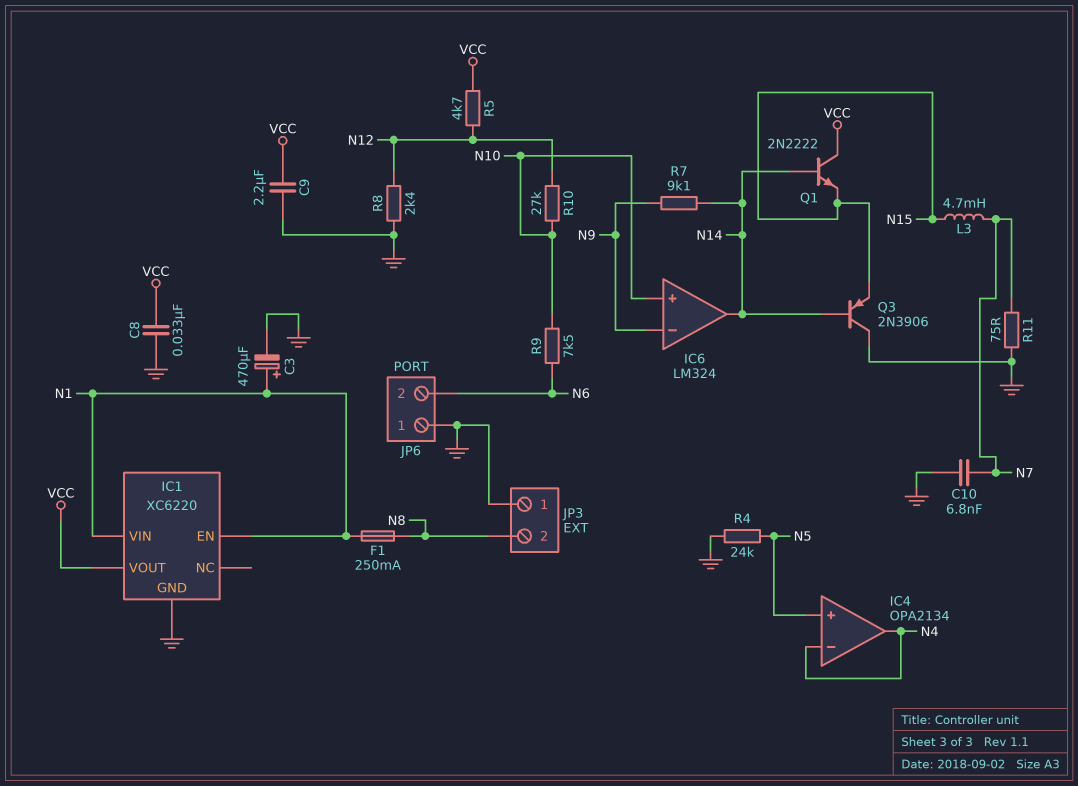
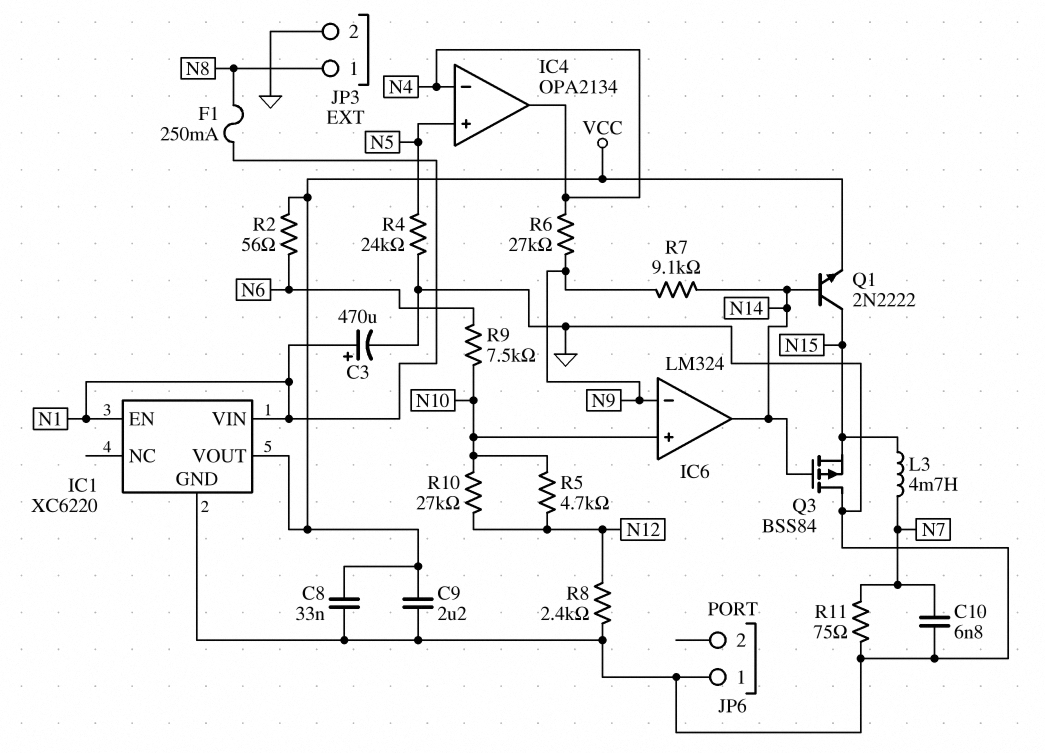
JP3 pin 1: GND -> N8
JP3 pin 2: N8 -> GND
JP6 pin 2: N6 -> none
Q1: NPN 2N2222 (B N14, C VCC, E N15) -> NPN 2N2222 (B N14, C N15, E VCC)
Q3: PNP 2N3906 (B N14, C GND, E N15) -> PMOS BSS84 (G N14, D GND, S N15)
R2: none -> 56 (N6, VCC)
R5: 4.7k (N12, VCC) -> 4.7k (N10, N12)
R6: none -> 27k (N4, N9)

